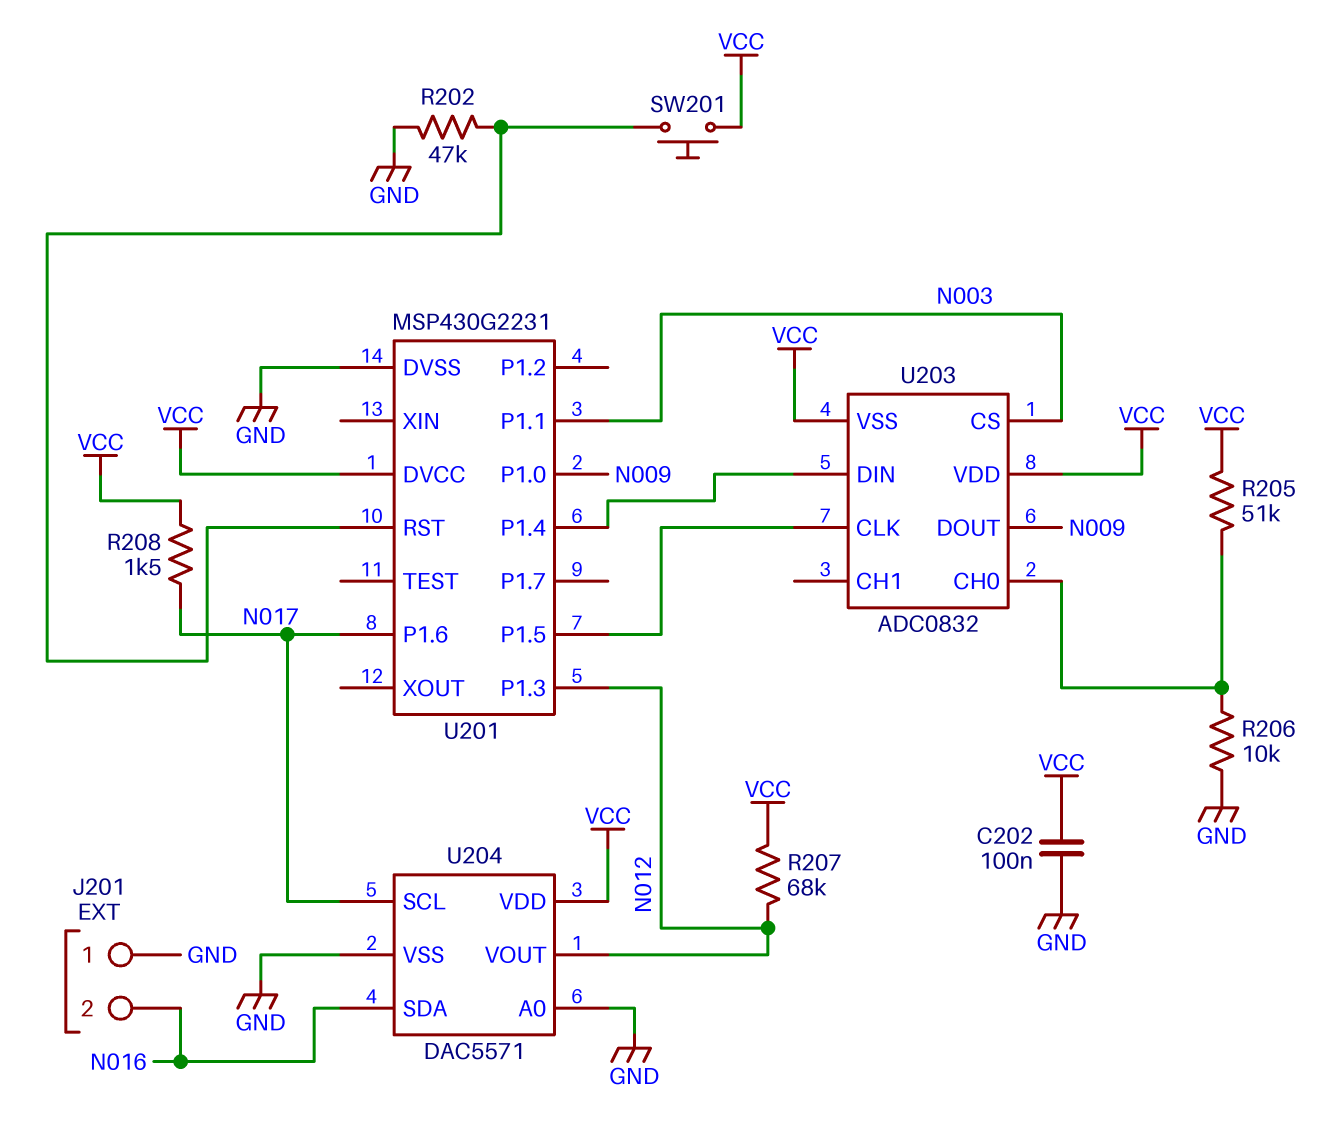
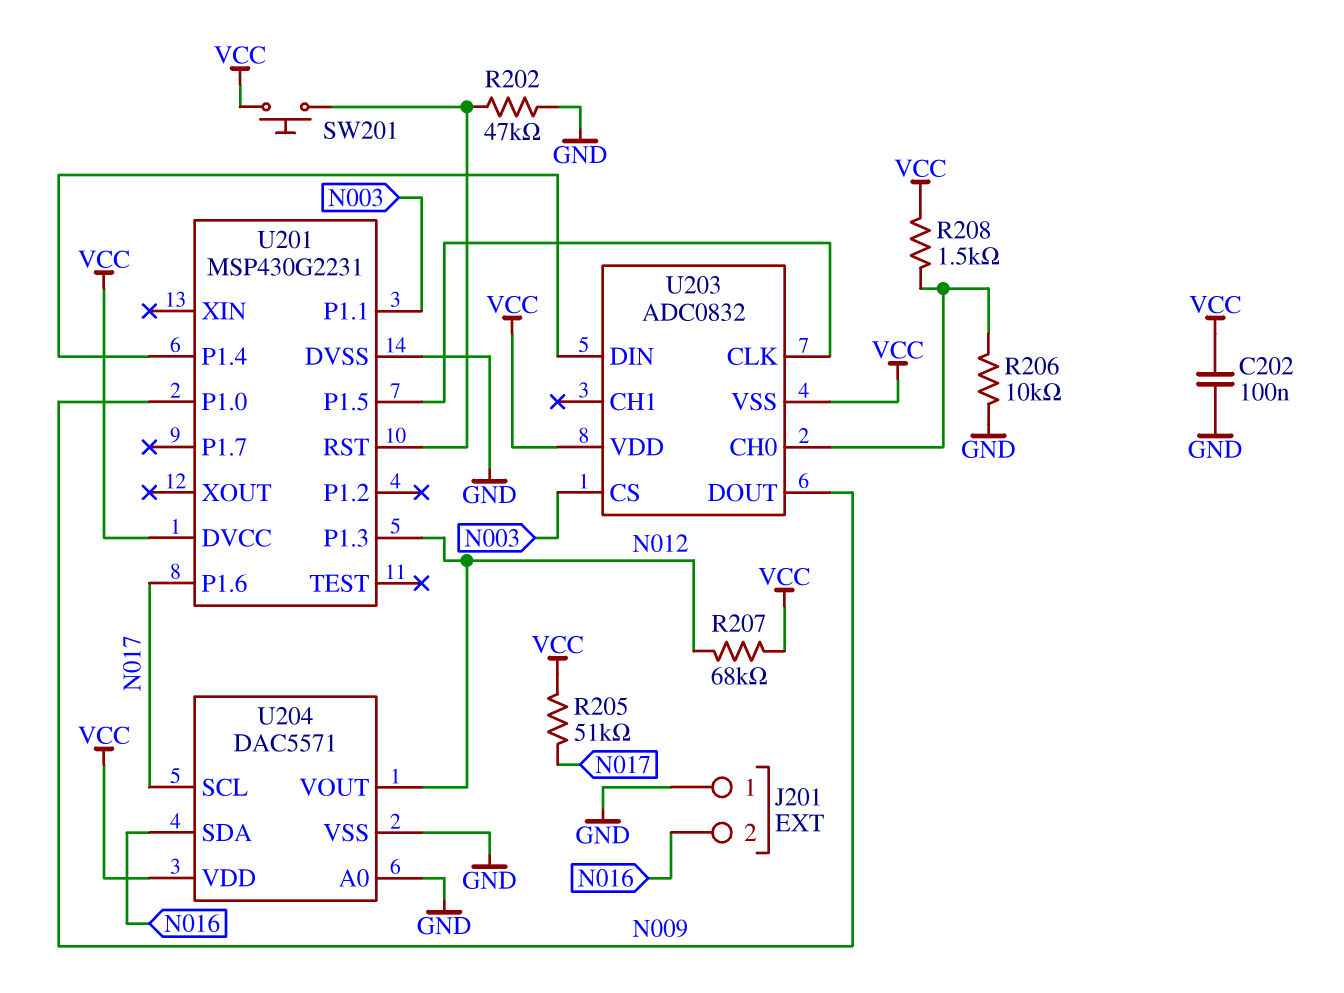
R205: 51k (U203/CH0, VCC) -> 51k (N017, VCC)
R208: 1.5k (N017, VCC) -> 1.5k (U203/CH0, VCC)

